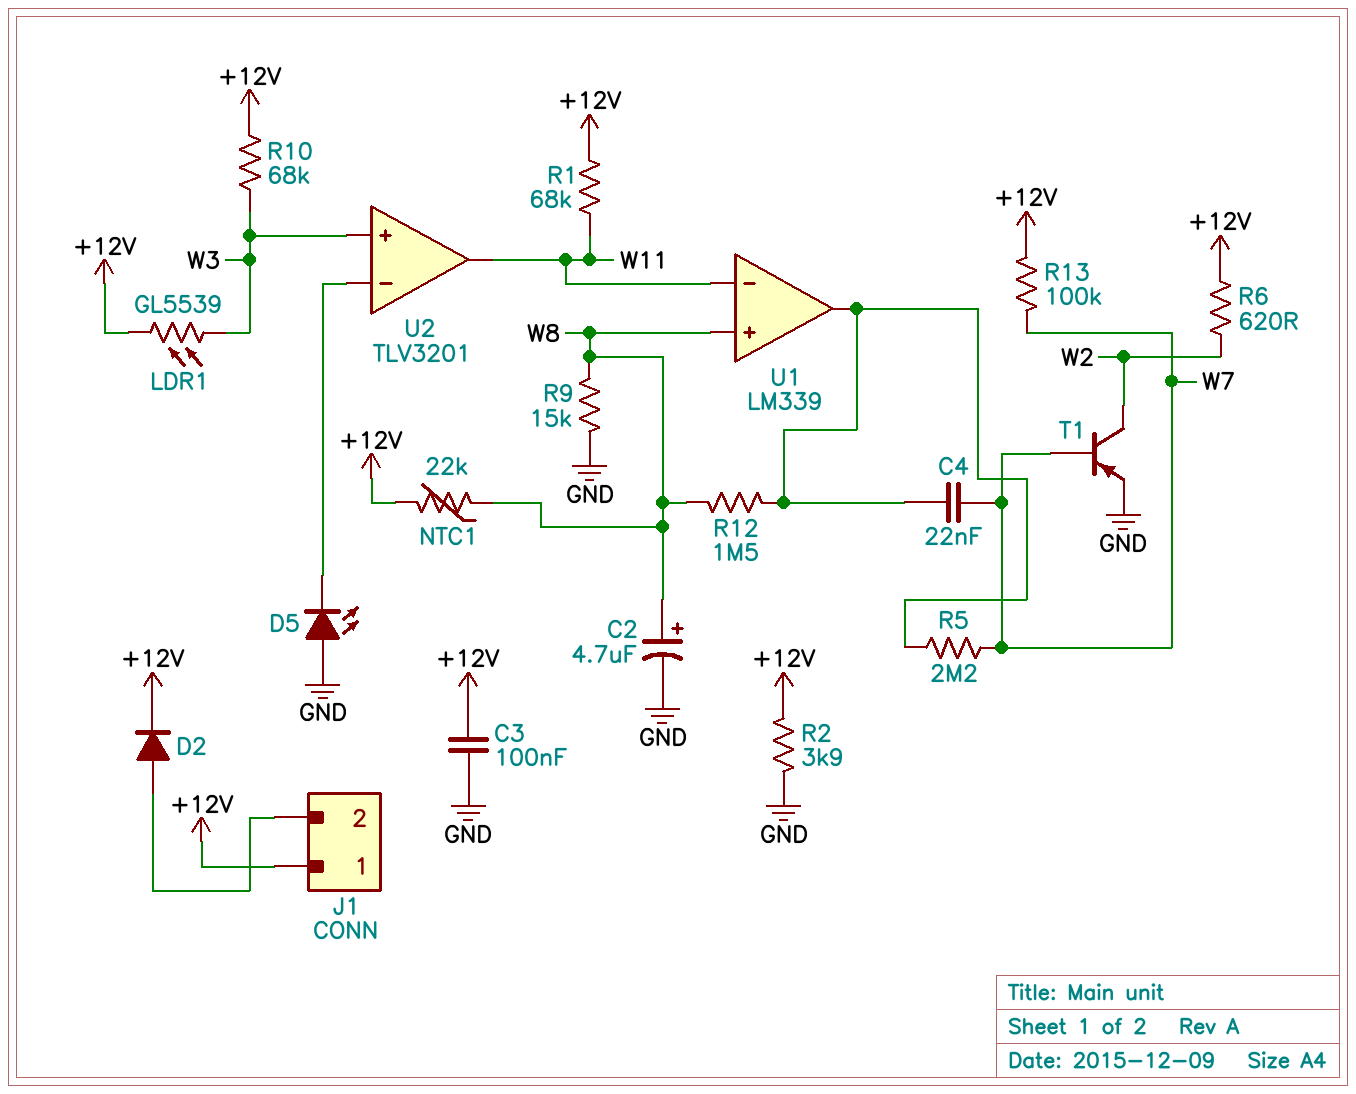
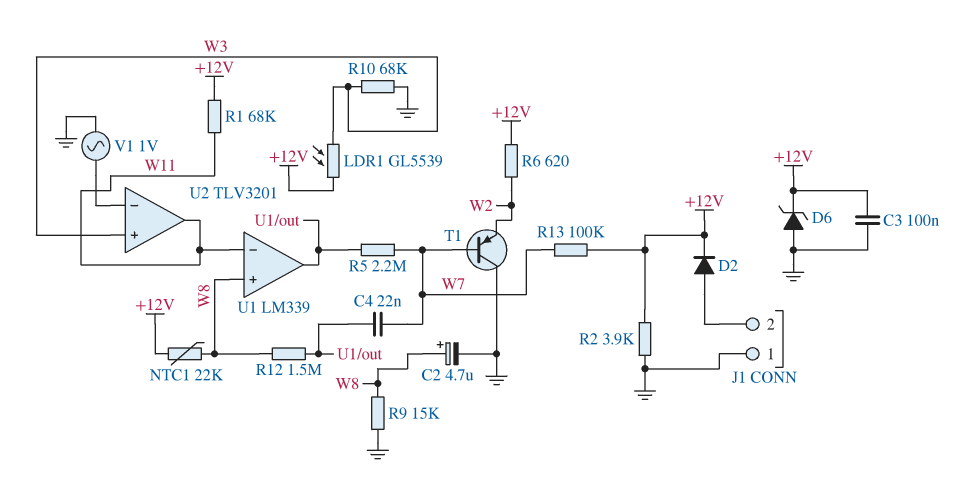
D5: LED (A GND, K U2/in-) -> none
D6: none -> zener (A GND, K +12V)
J1 pin 1: +12V -> GND
R10: 68k (+12V, W3) -> 68k (GND, W3)
T1: PNP (B W7, C W2, E GND) -> PNP (B W7, C GND, E W2)
V1: none -> AC 1V (GND, U2/in-)

